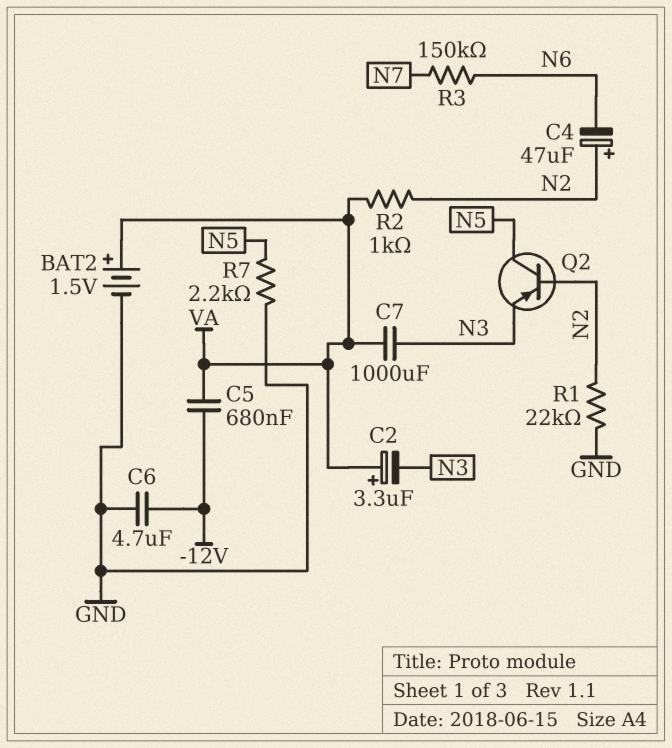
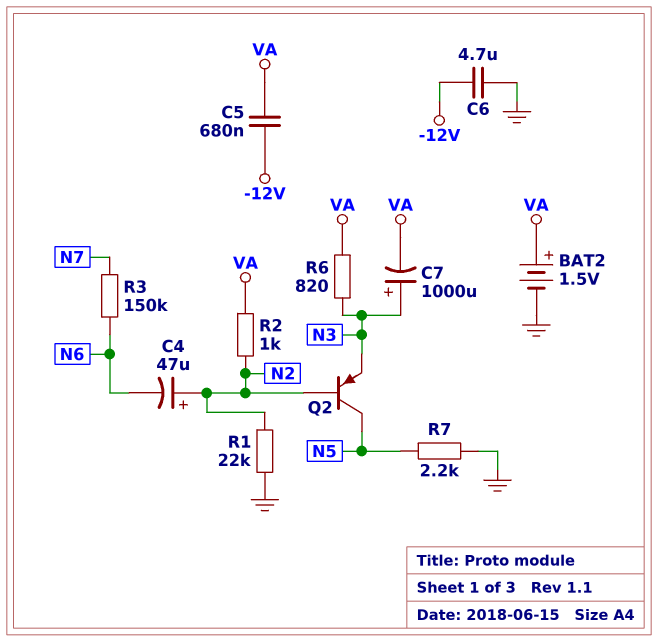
C2: 3.3uF (plus VA, minus N3) -> none
C7: 1000uF (N3, VA) -> 1000uF (plus N3, minus VA)
R6: none -> 820 (N3, VA)

